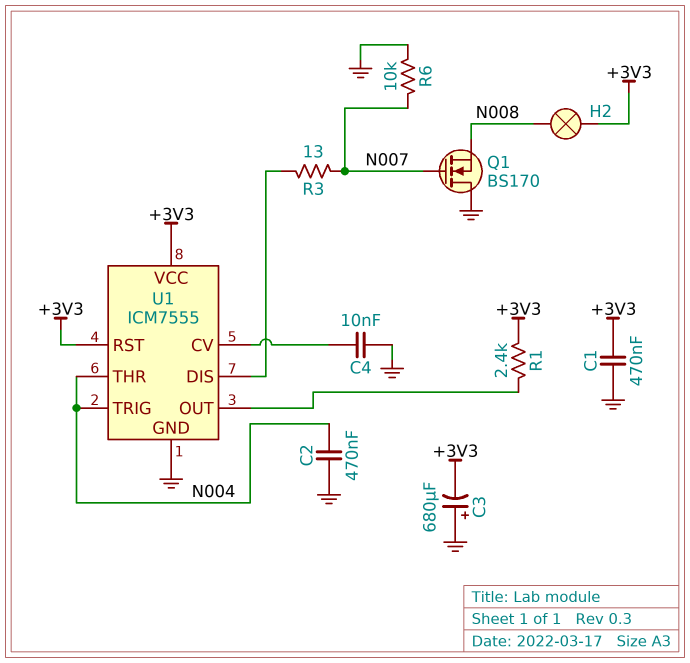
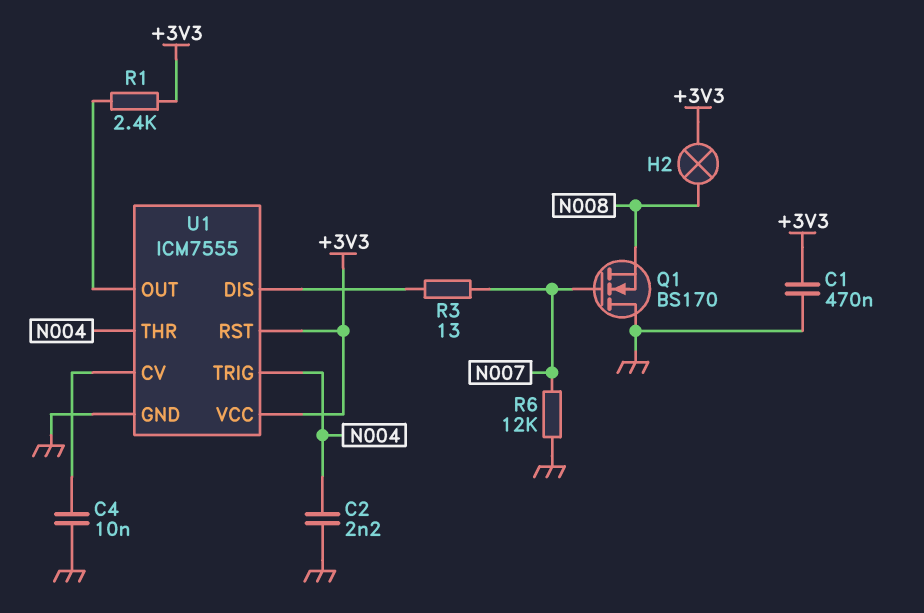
C2: 470nF (GND, N004) -> 2.2nF (GND, N004)
C3: 680uF (plus GND, minus +3V3) -> none
R6: 10k (GND, N007) -> 12k (GND, N007)

